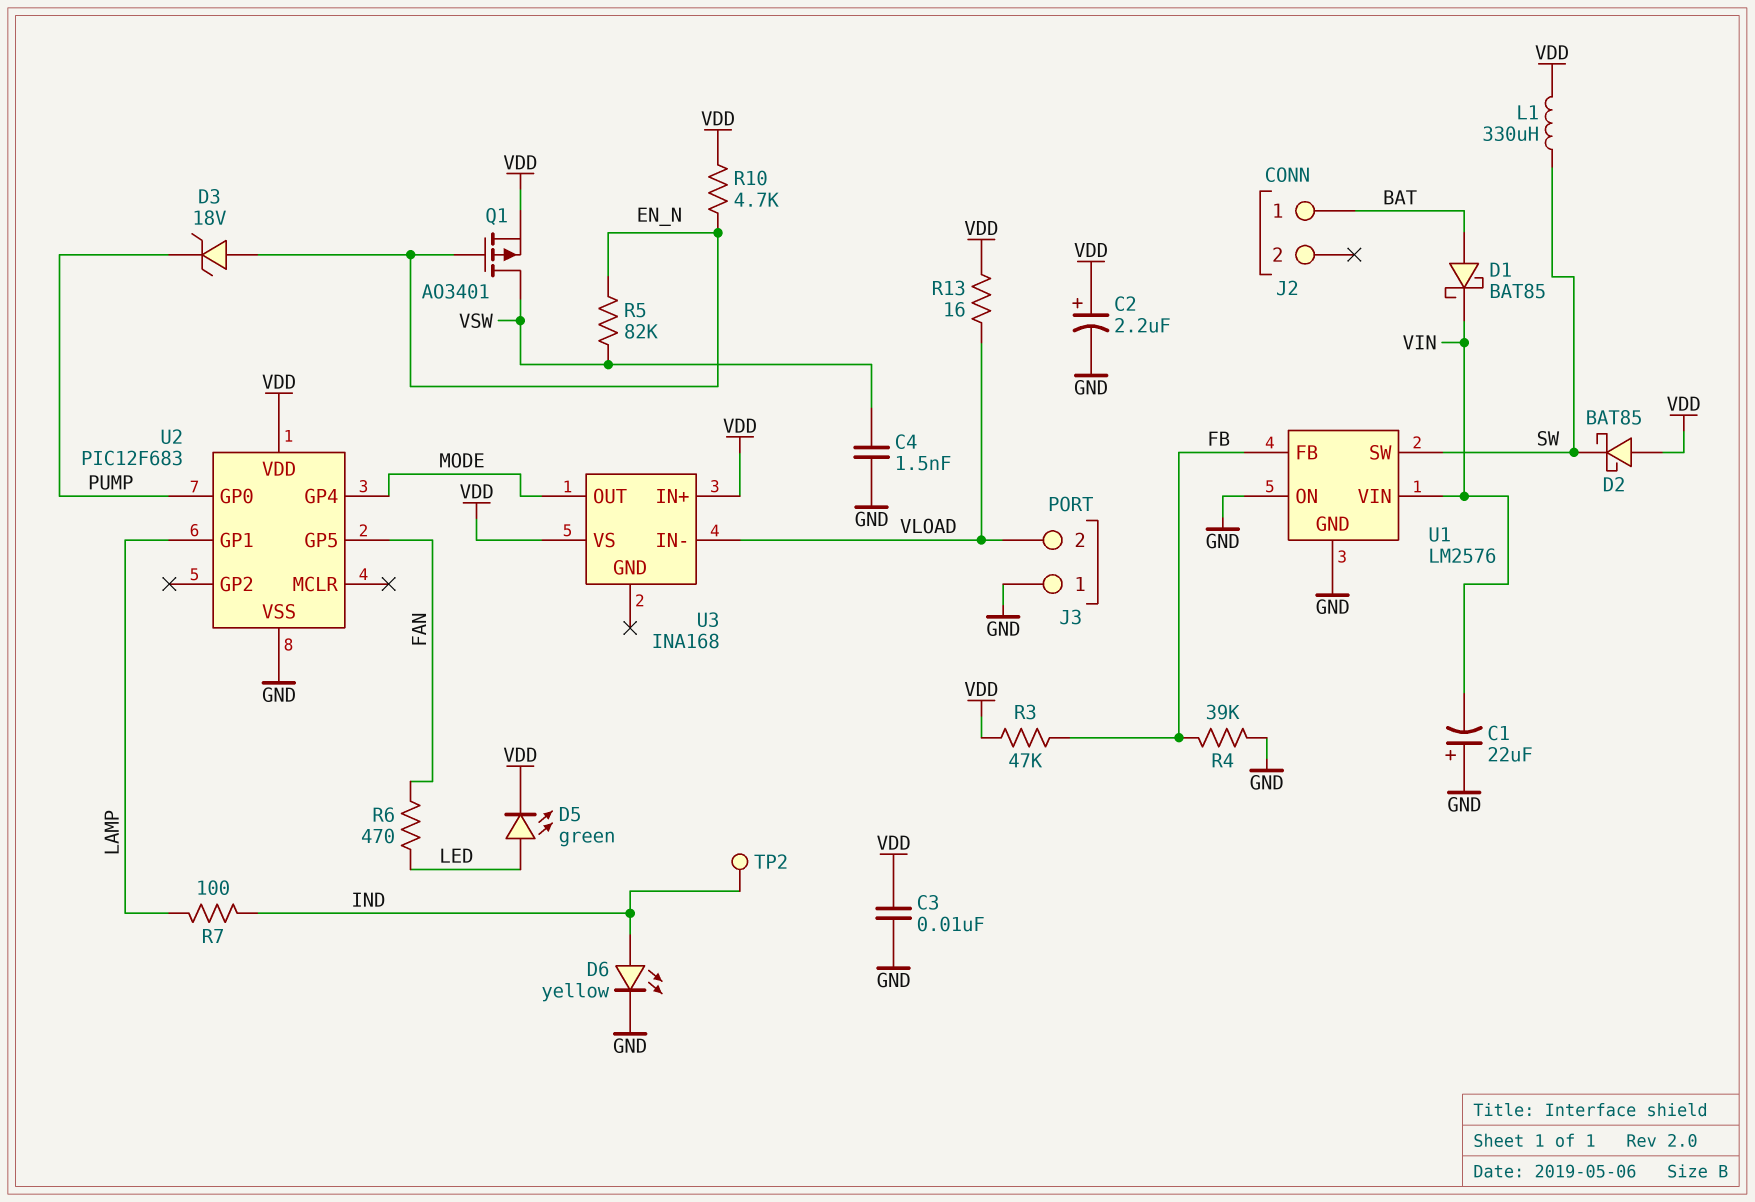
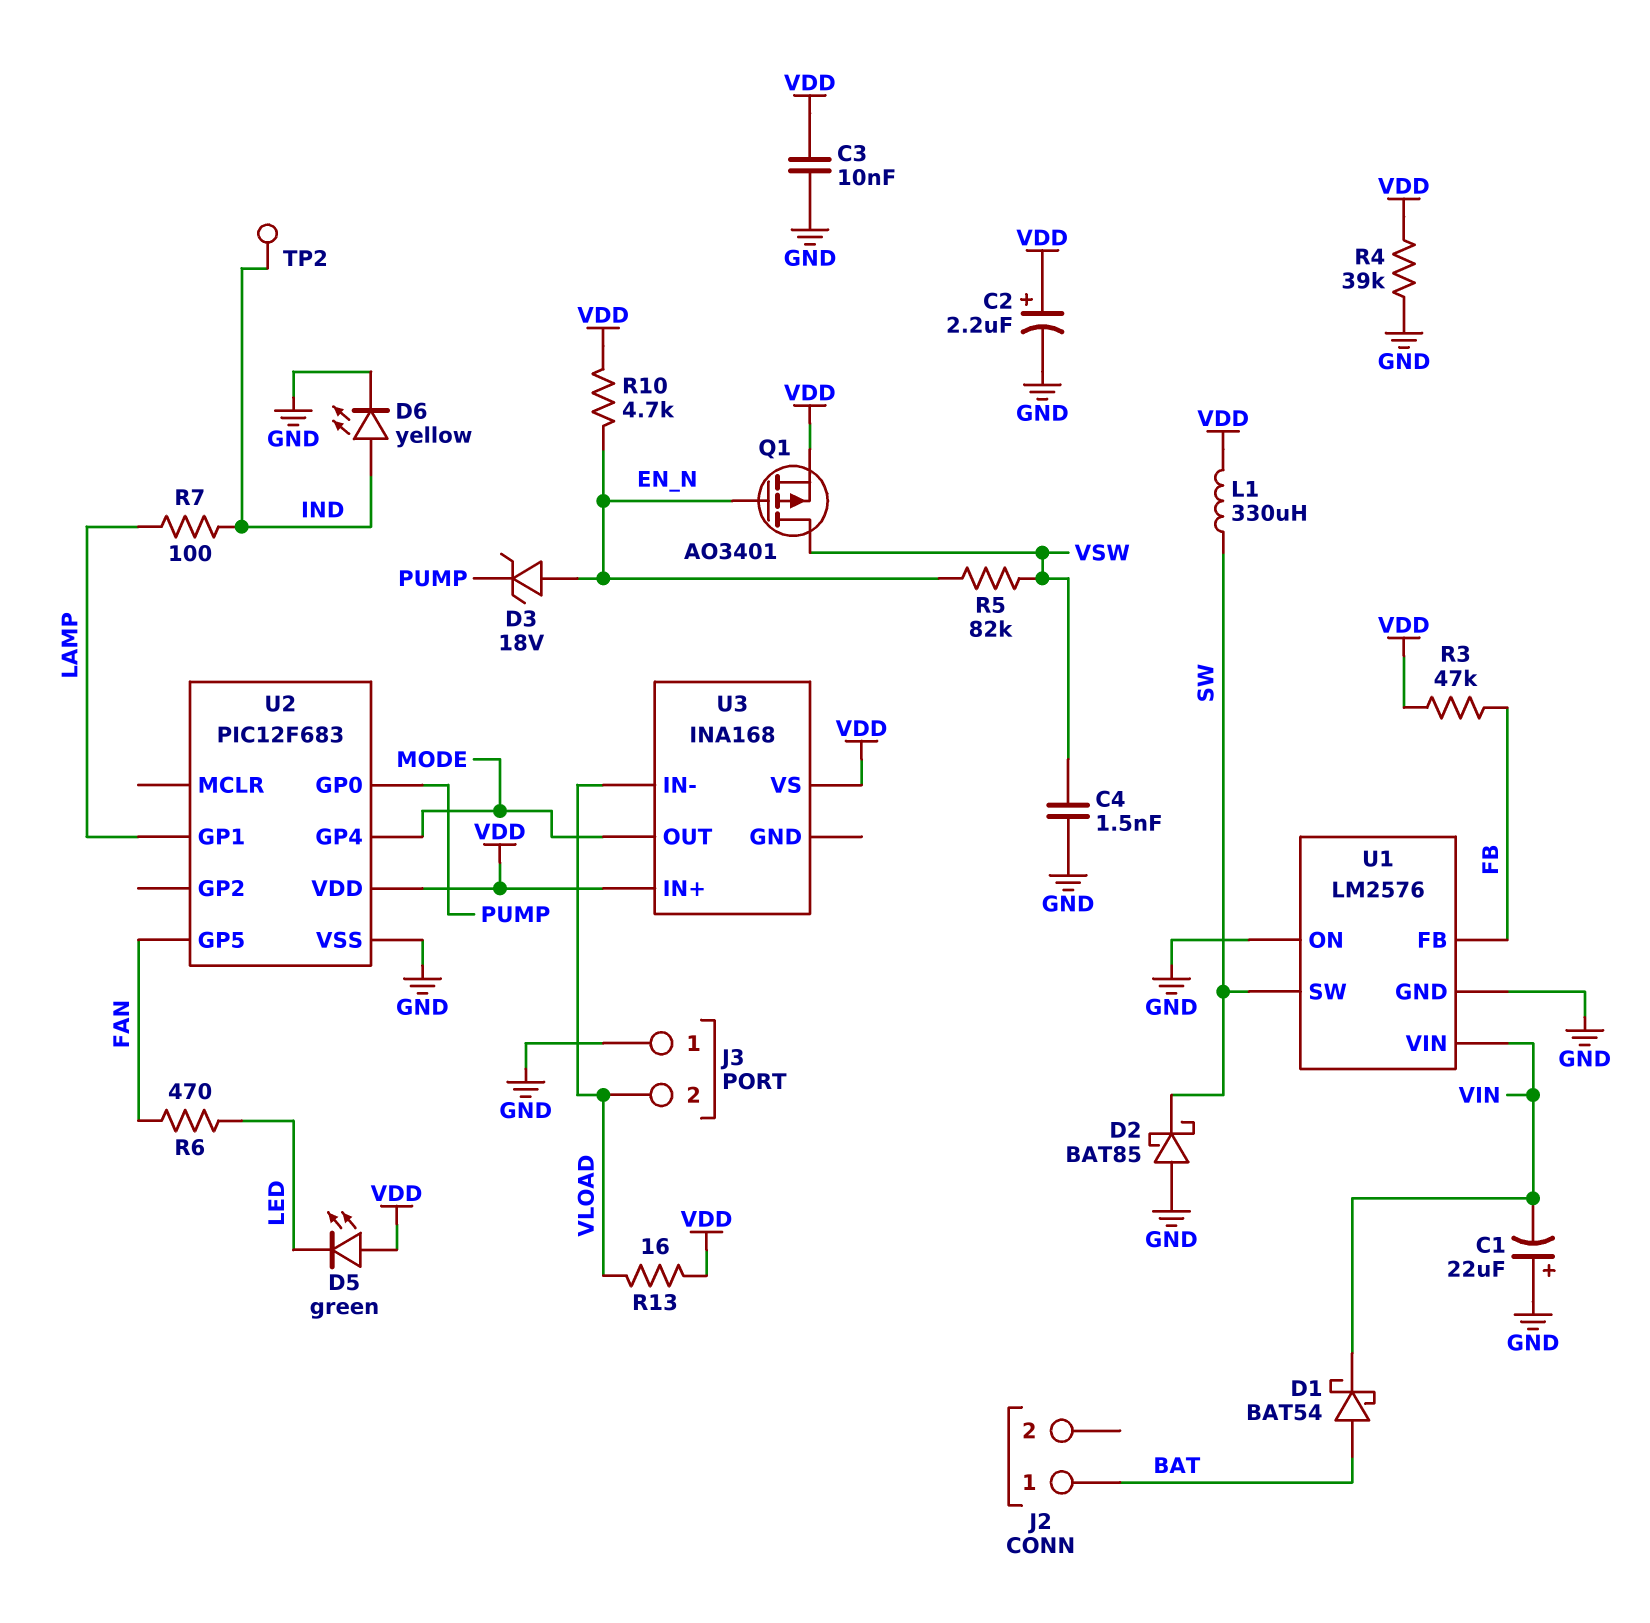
D1: schottky BAT85 (A BAT, K VIN) -> schottky BAT54 (A BAT, K VIN)
D2: schottky BAT85 (A VDD, K SW) -> schottky BAT85 (A GND, K SW)
D5: LED green (A LED, K VDD) -> LED green (A VDD, K LED)
R4: 39k (FB, GND) -> 39k (GND, VDD)

